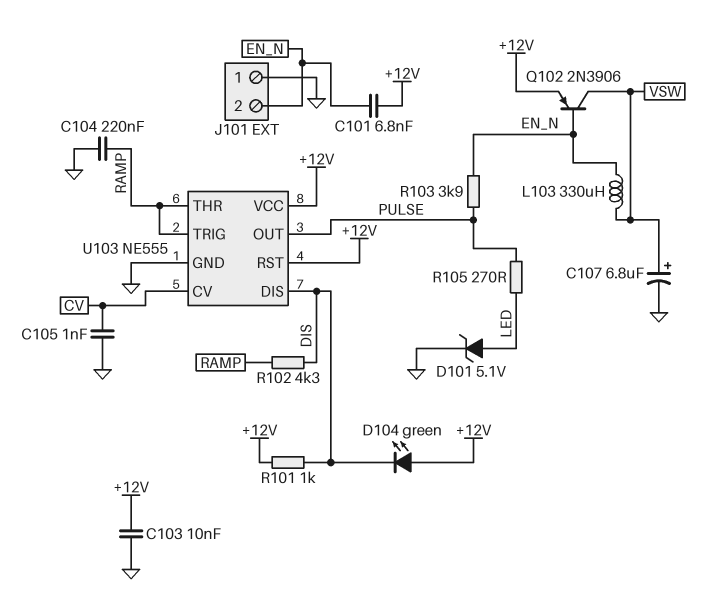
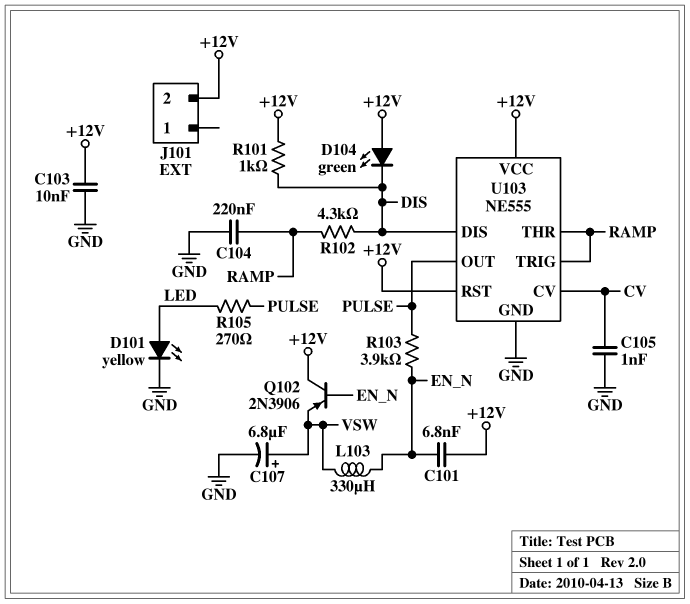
D101: zener 5.1V (A LED, K GND) -> LED yellow (A LED, K GND)
J101 pin 1: GND -> none
J101 pin 2: EN_N -> +12V
Q102: PNP 2N3906 (B EN_N, C VSW, E +12V) -> PNP 2N3906 (B EN_N, C +12V, E VSW)

